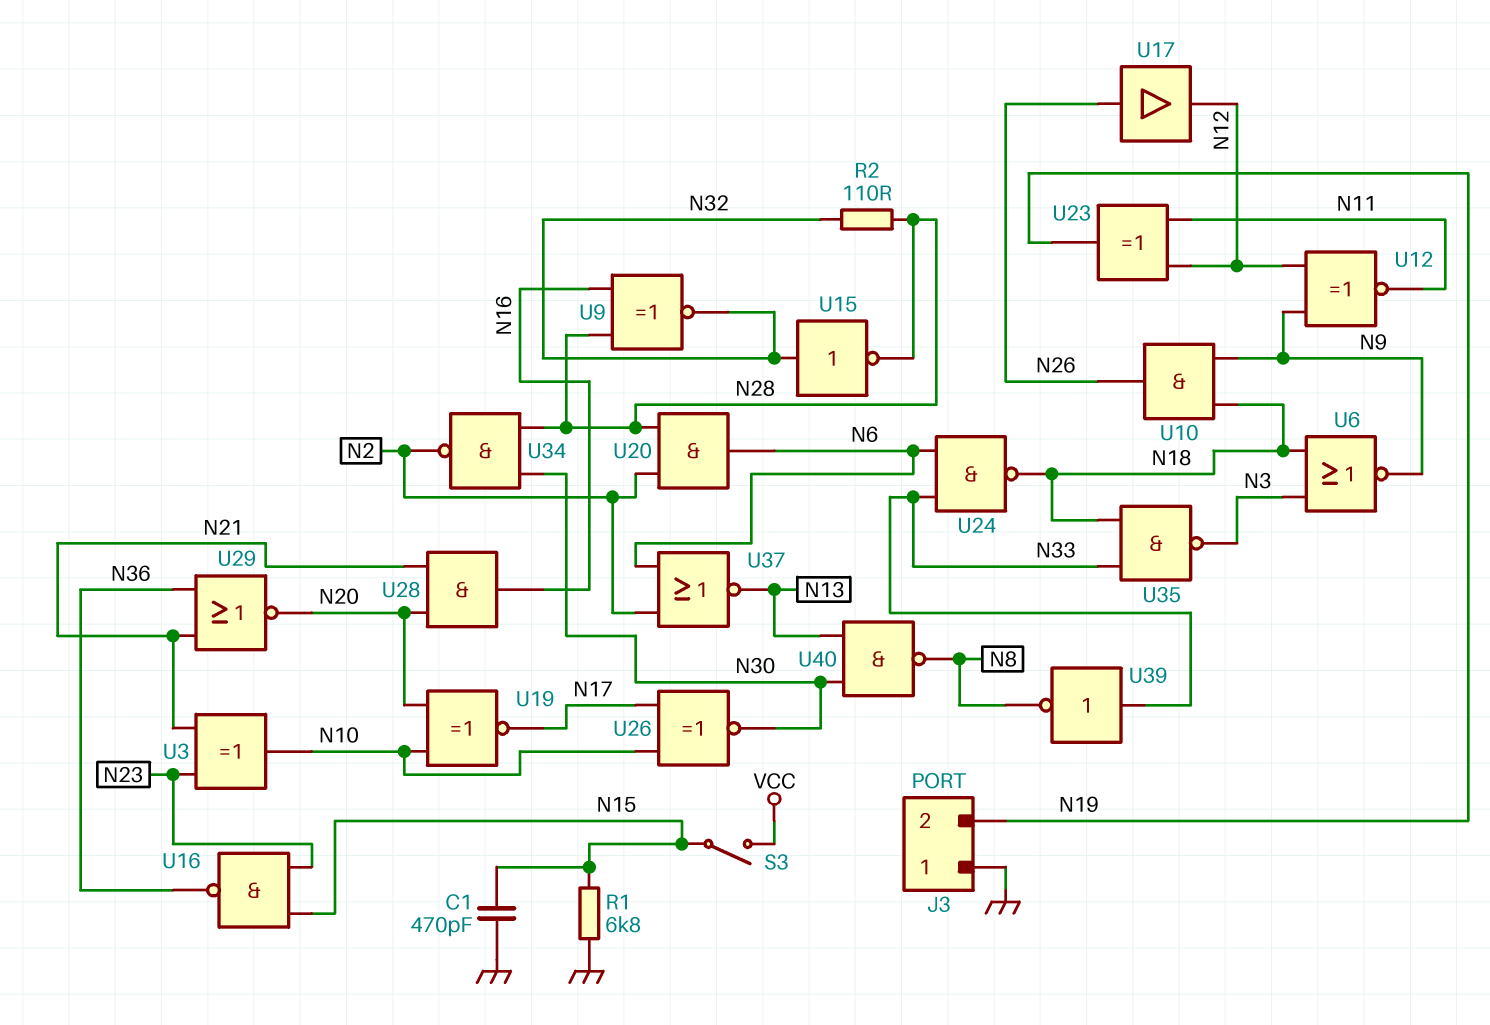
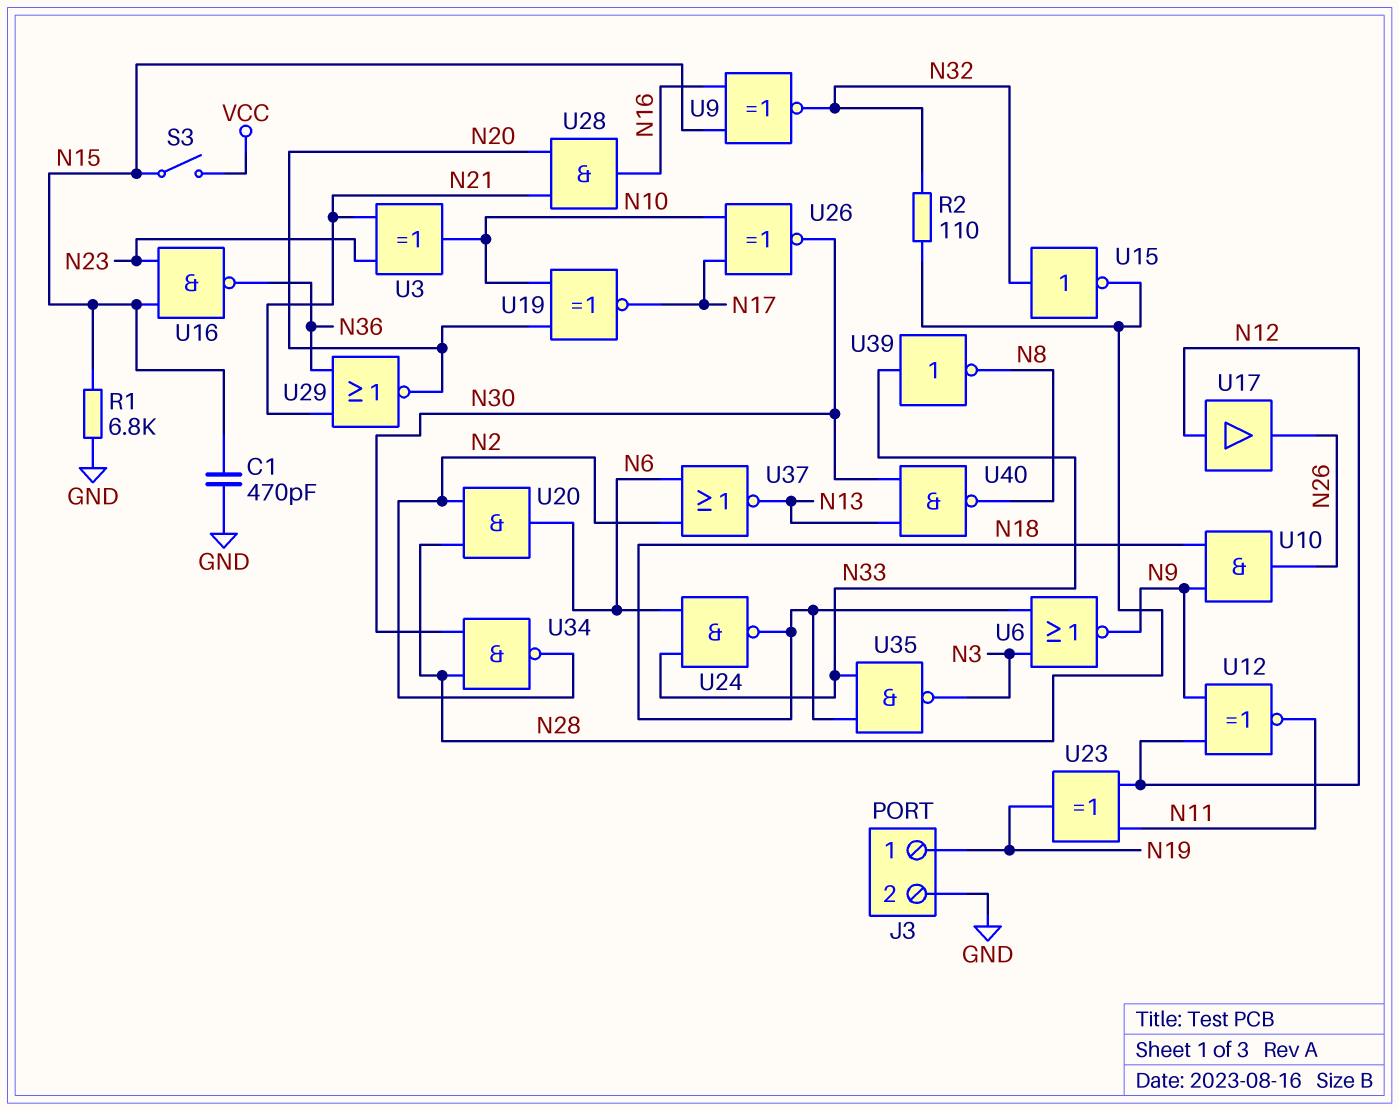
J3 pin 1: GND -> N19
J3 pin 2: N19 -> GND
U9: XNOR (in N16, in N28, out N32) -> XNOR (in N15, in N16, out N32)
U17: buffer (in N26, out N12) -> buffer (in N12, out N26)

